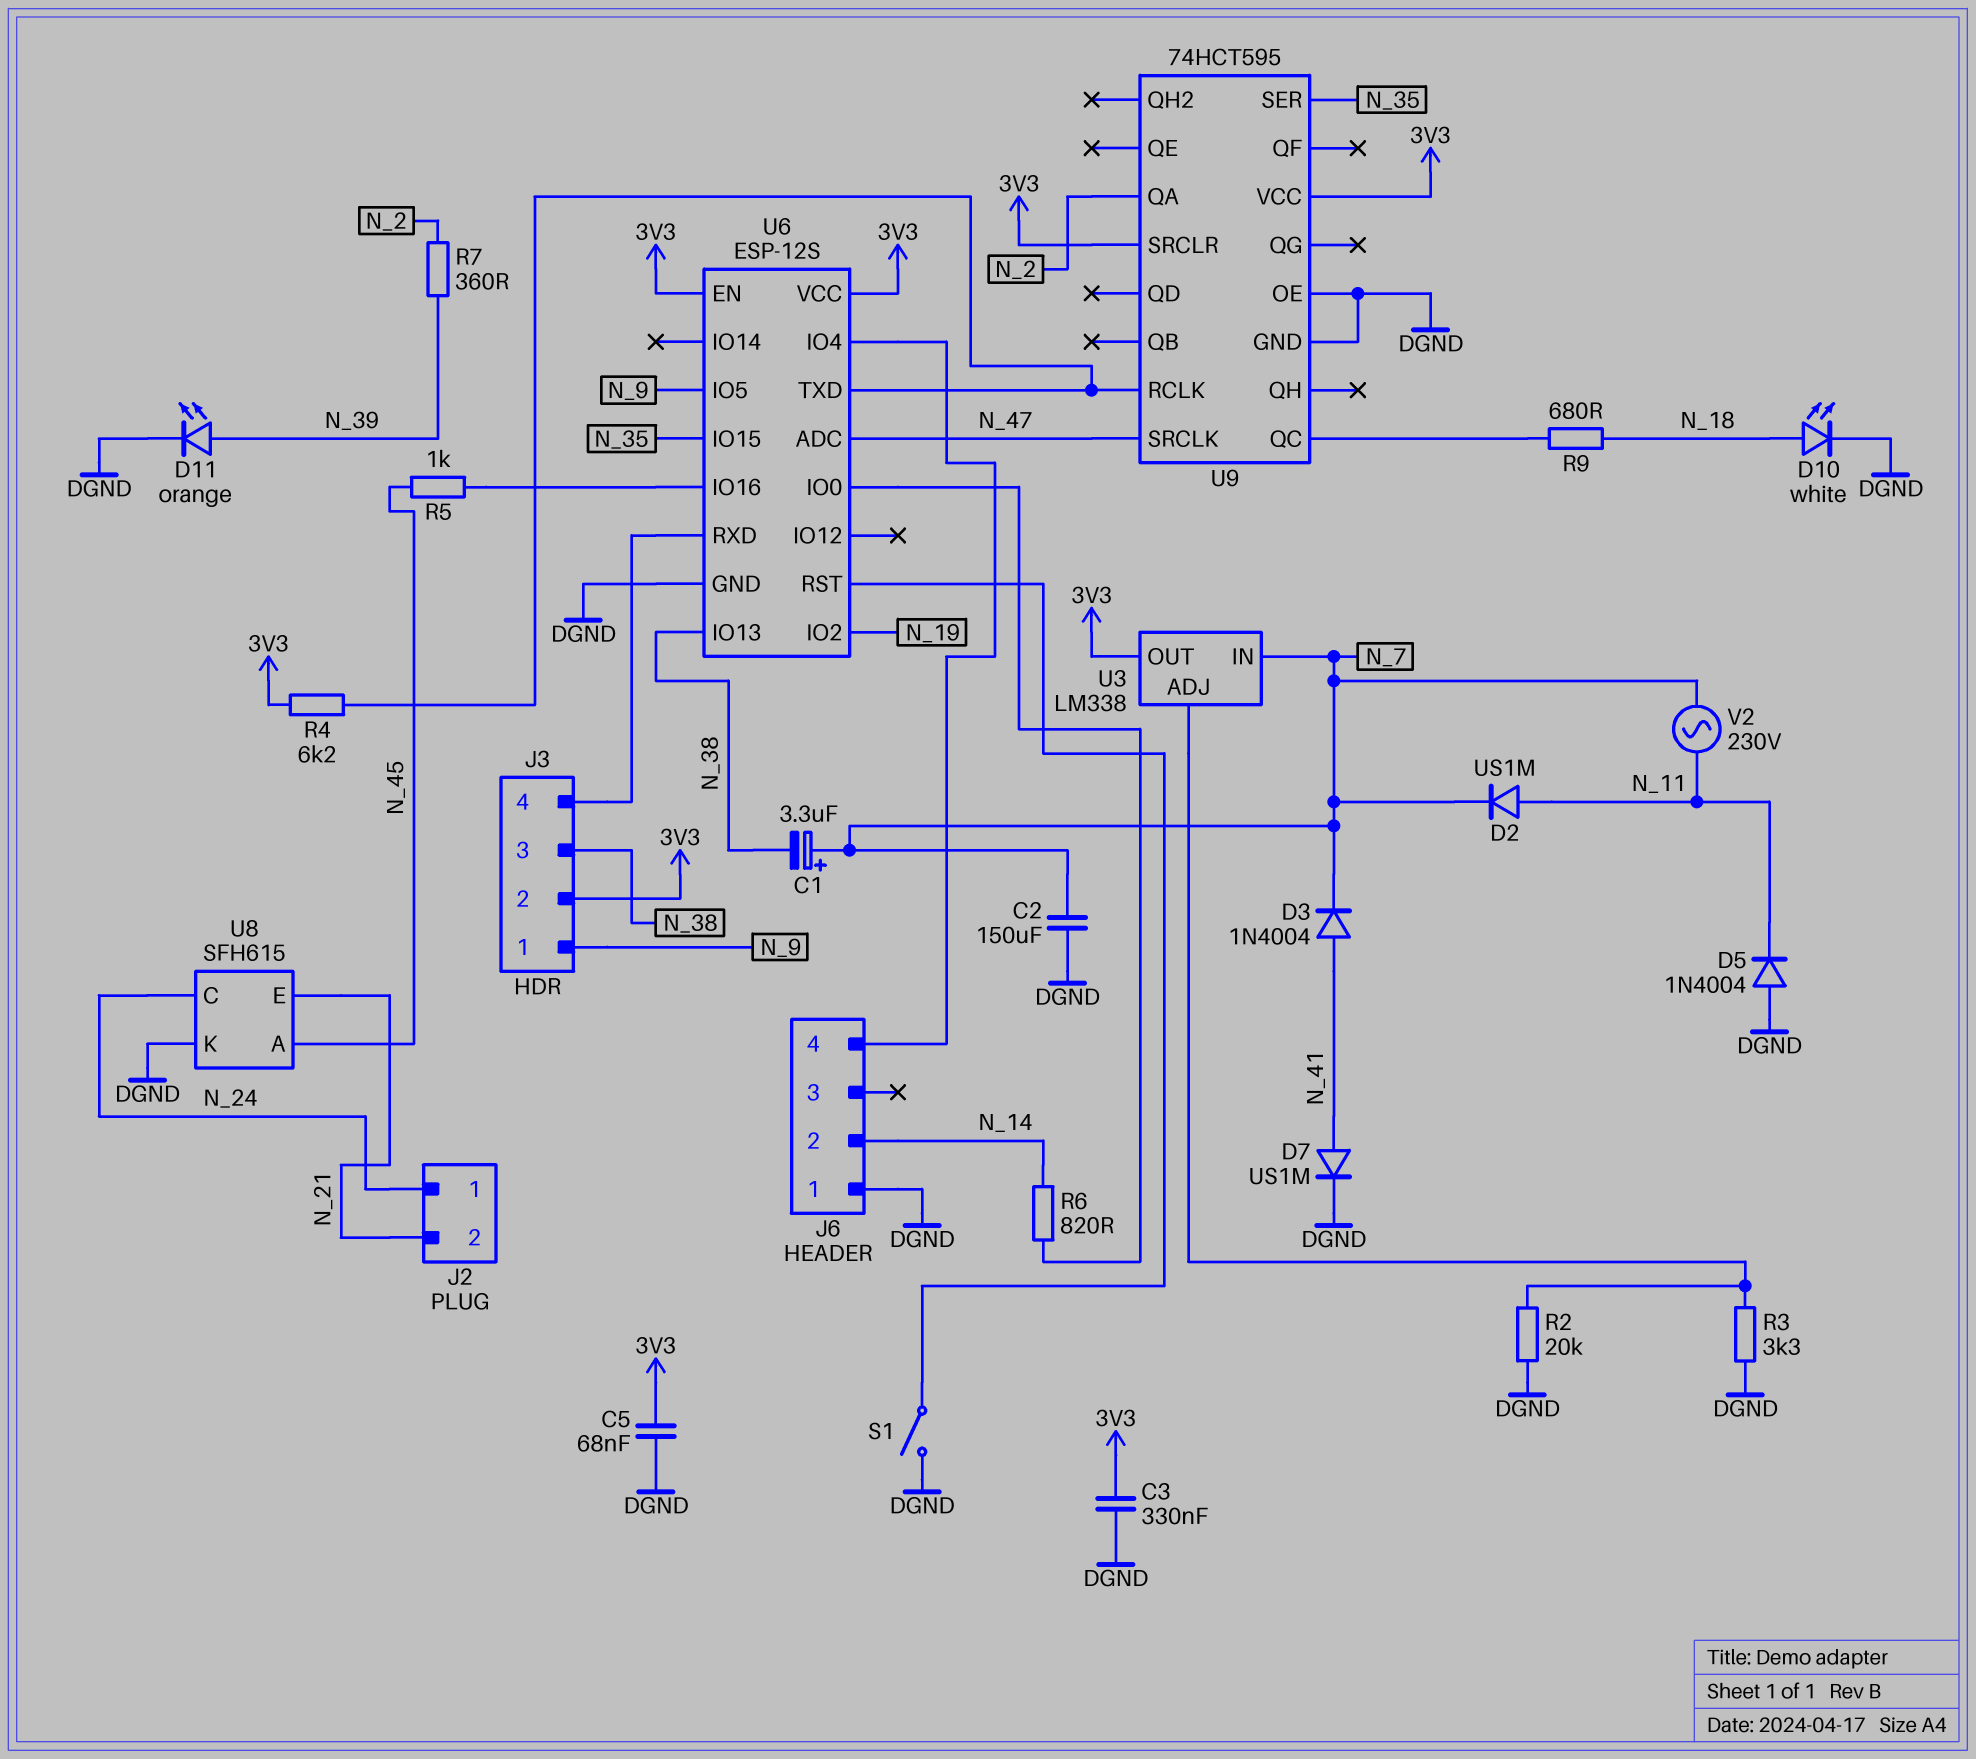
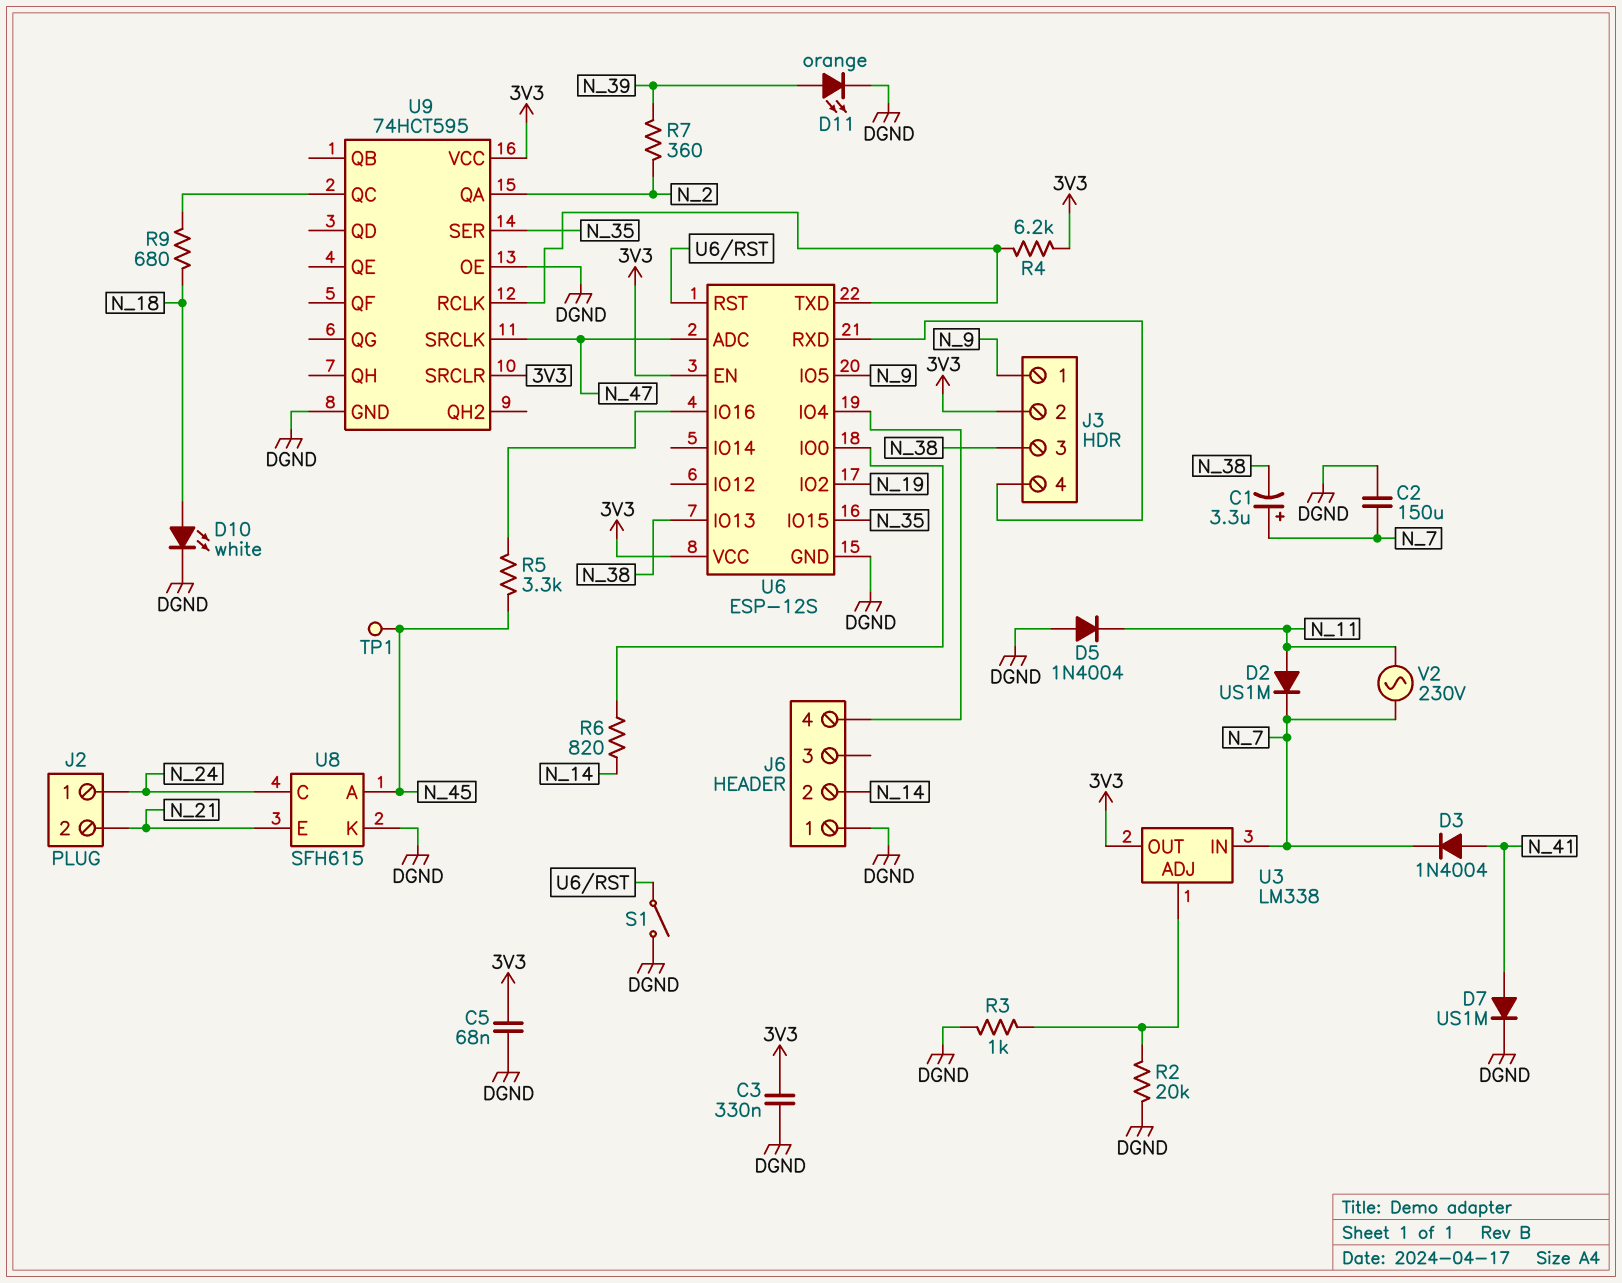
R3: 3.3k (DGND, U3/ADJ) -> 1k (DGND, U3/ADJ)
R5: 1k (N_45, U6/IO16) -> 3.3k (N_45, U6/IO16)
TP1: none -> test point (N_45)

